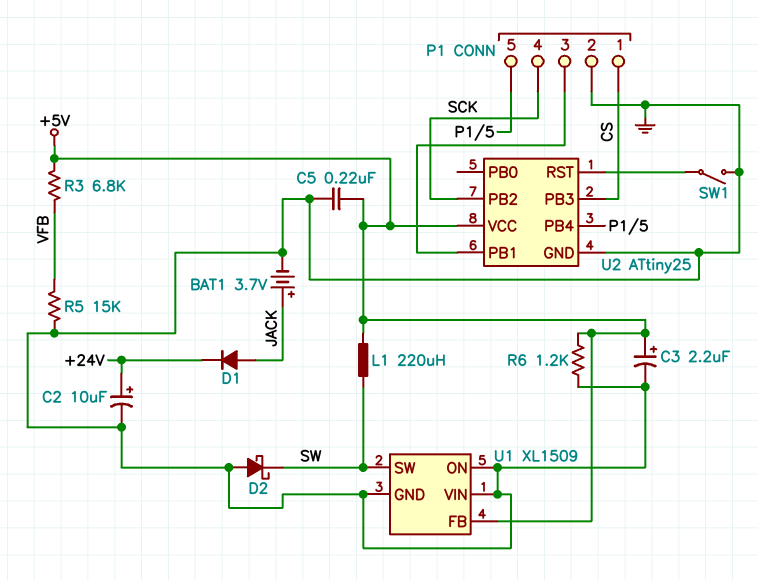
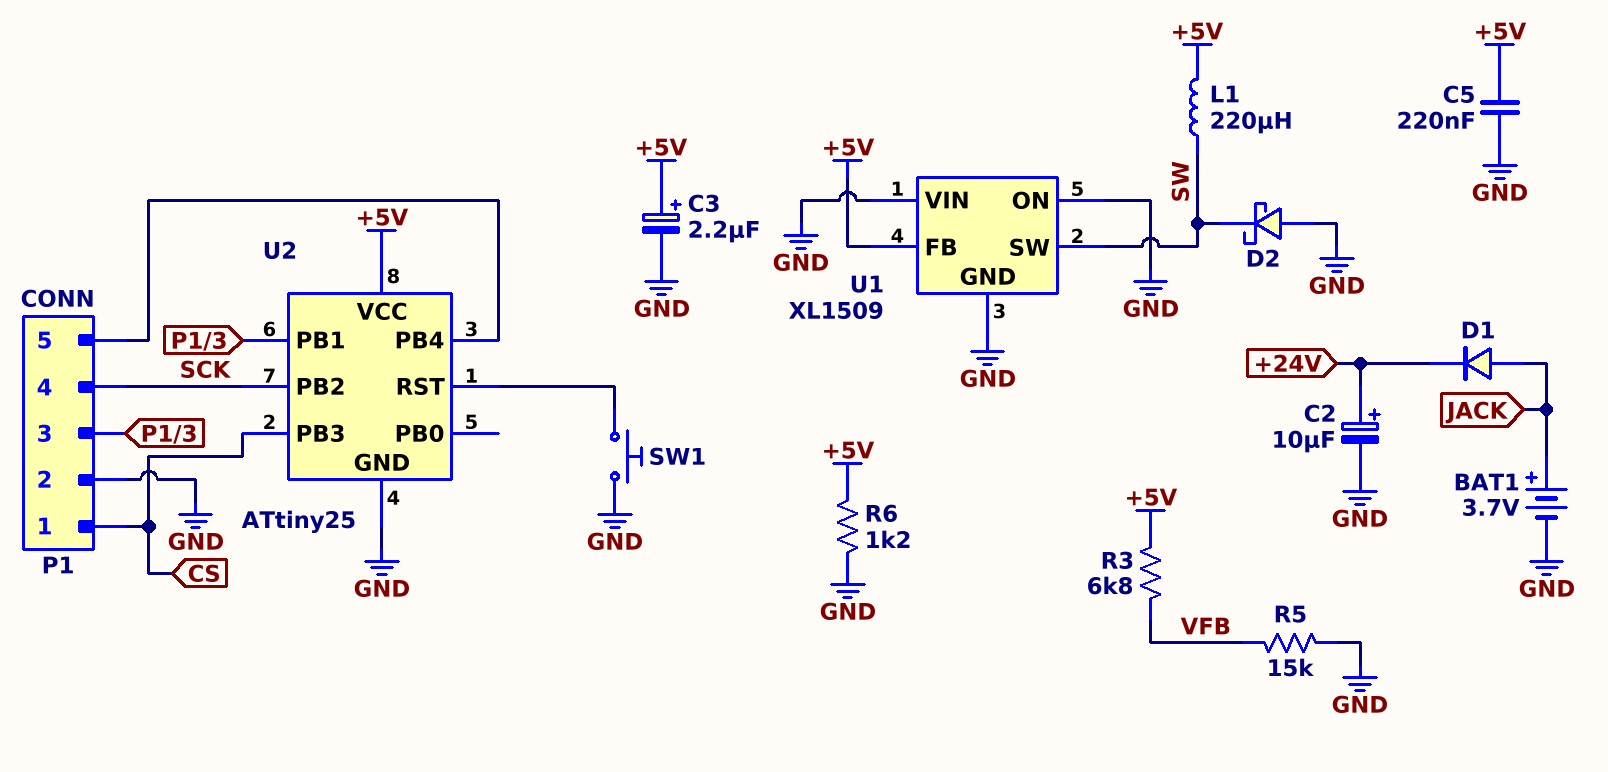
SW1: switch (GND, U2/RST) -> button (GND, U2/RST)

